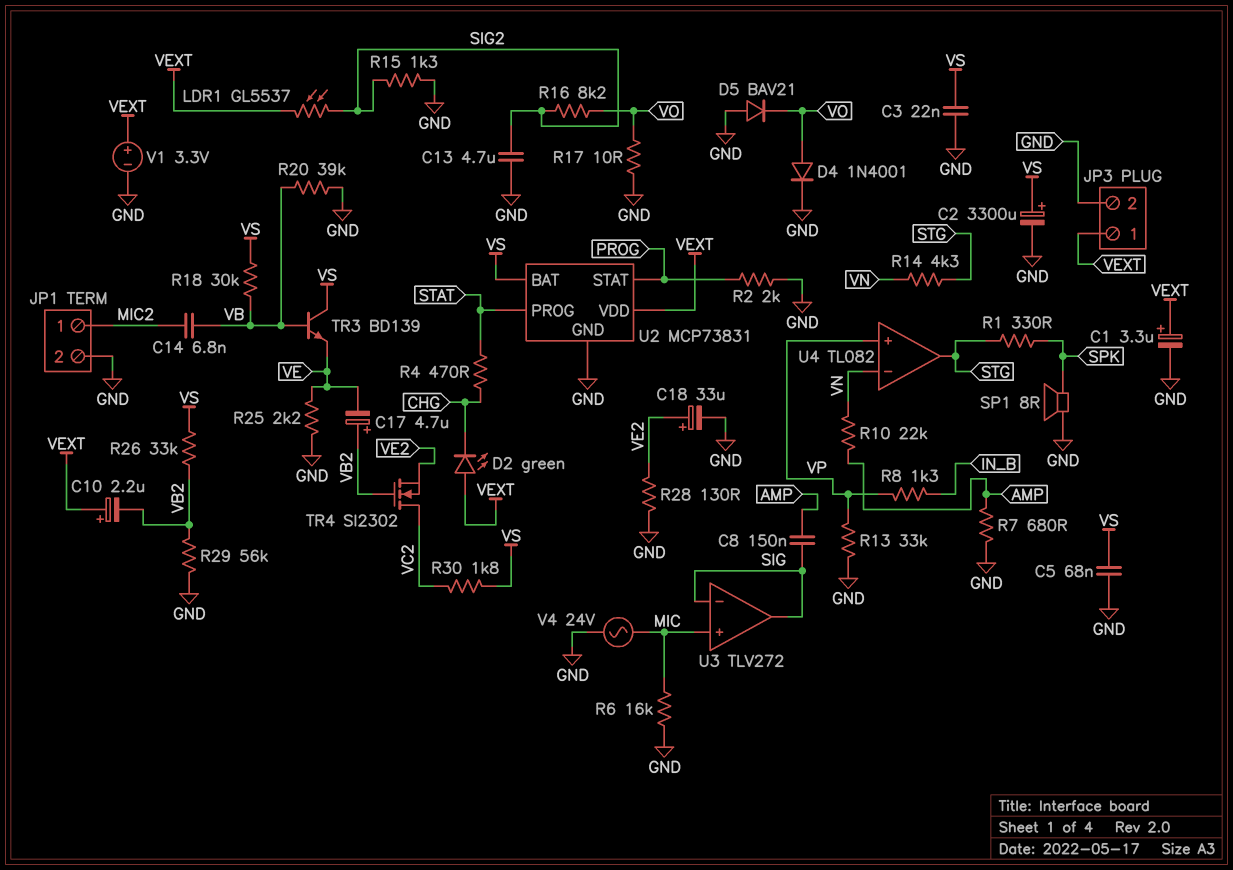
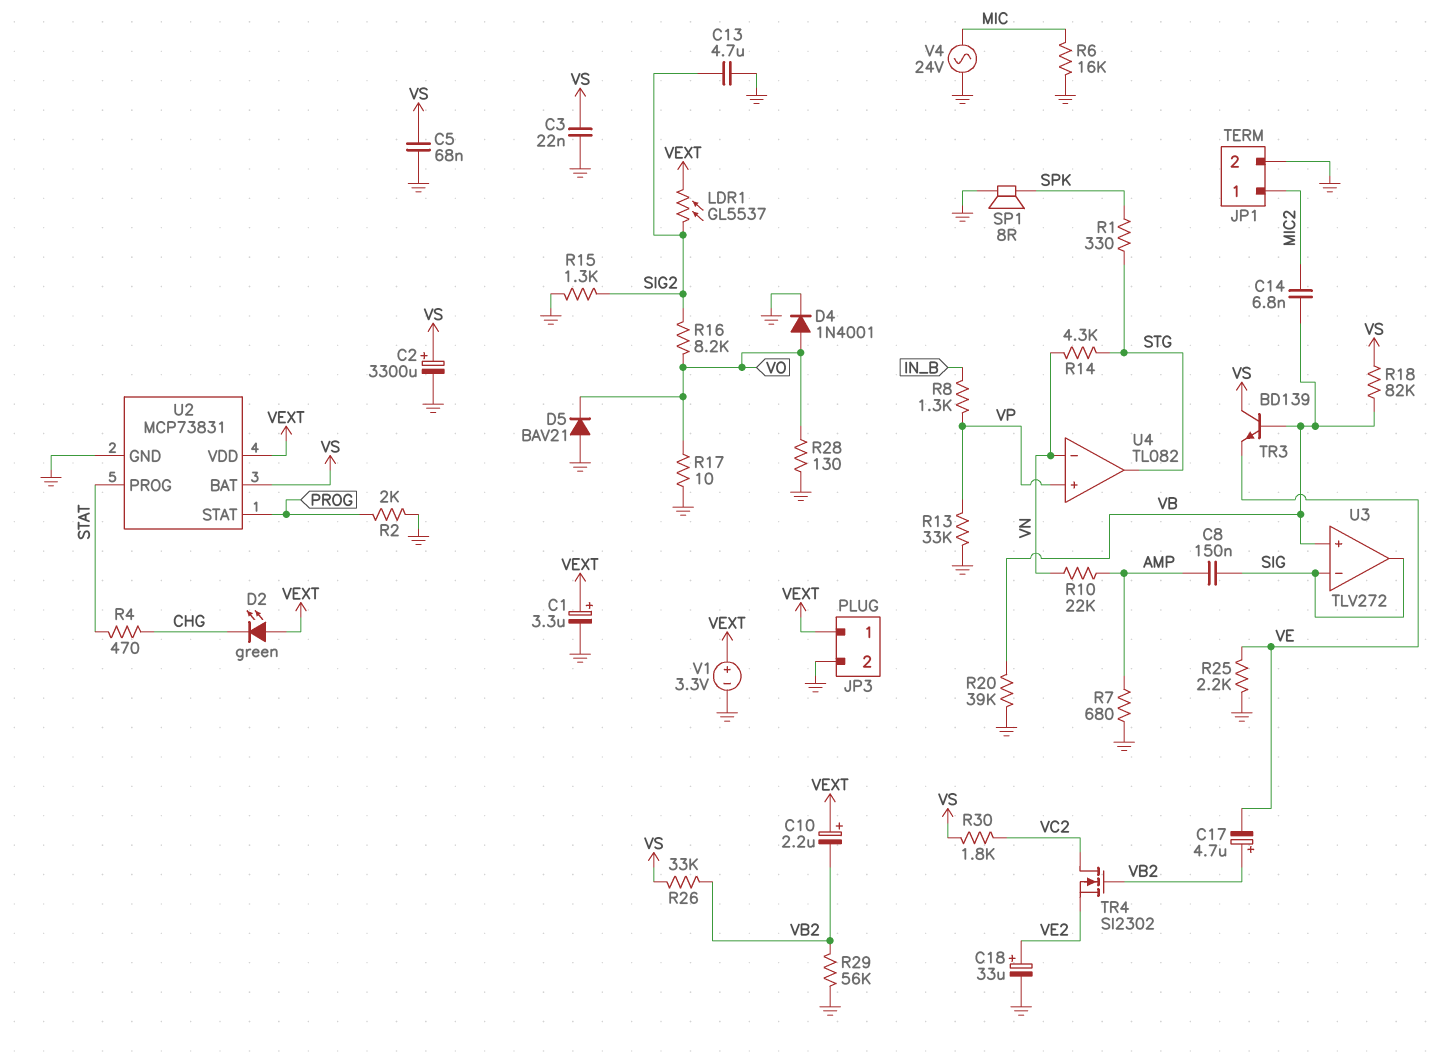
R18: 30k (VB, VS) -> 82k (VB, VS)
R28: 130 (GND, VE2) -> 130 (GND, VO)
U3 pin in+: MIC -> VB

